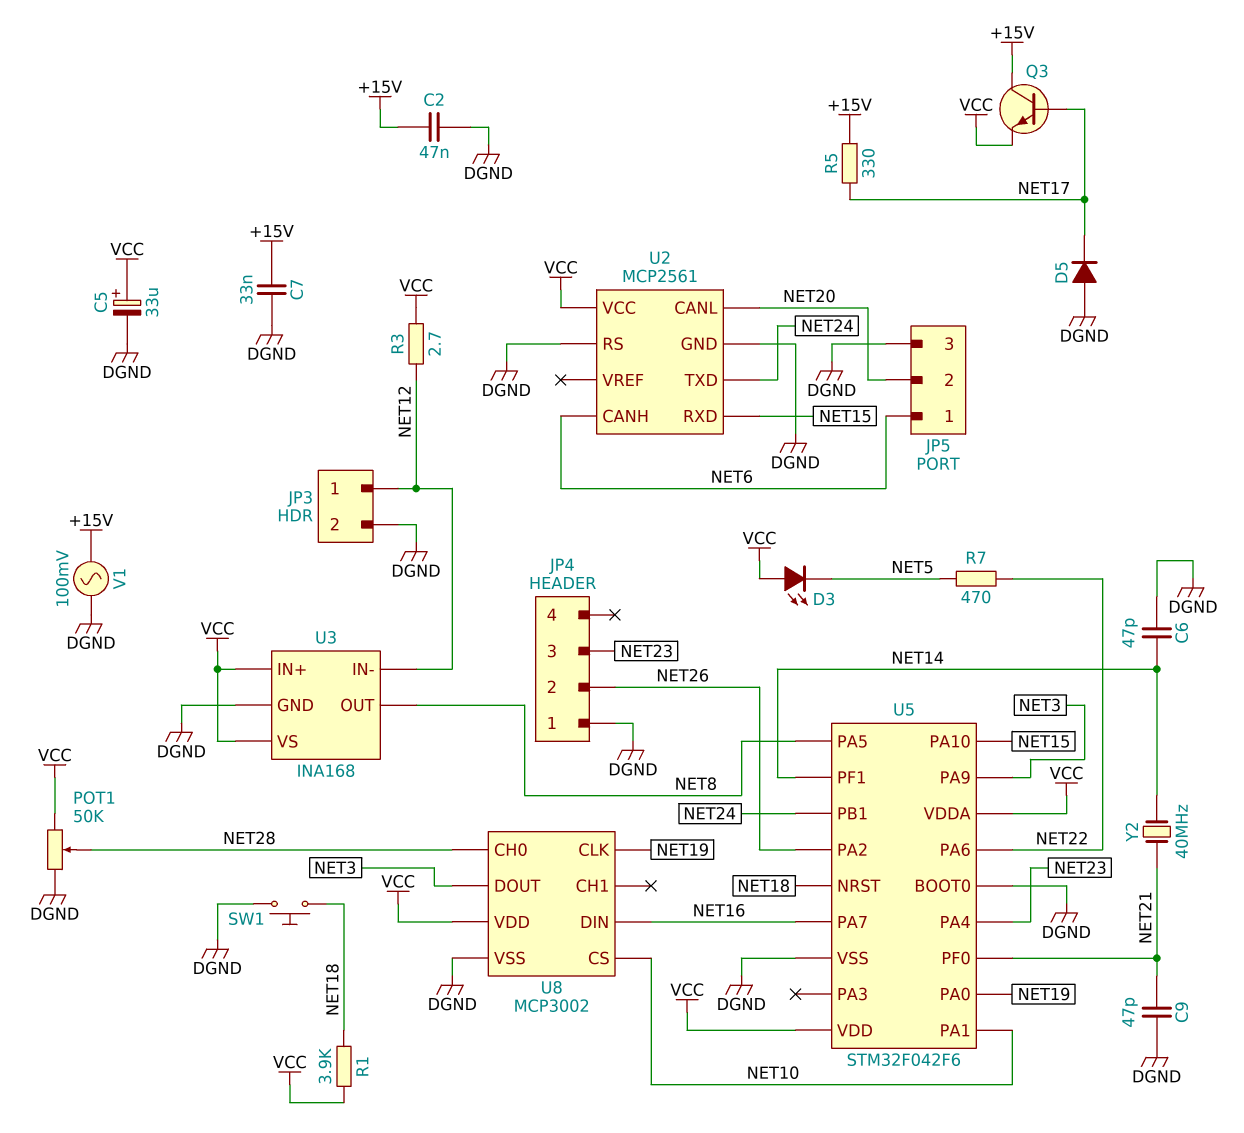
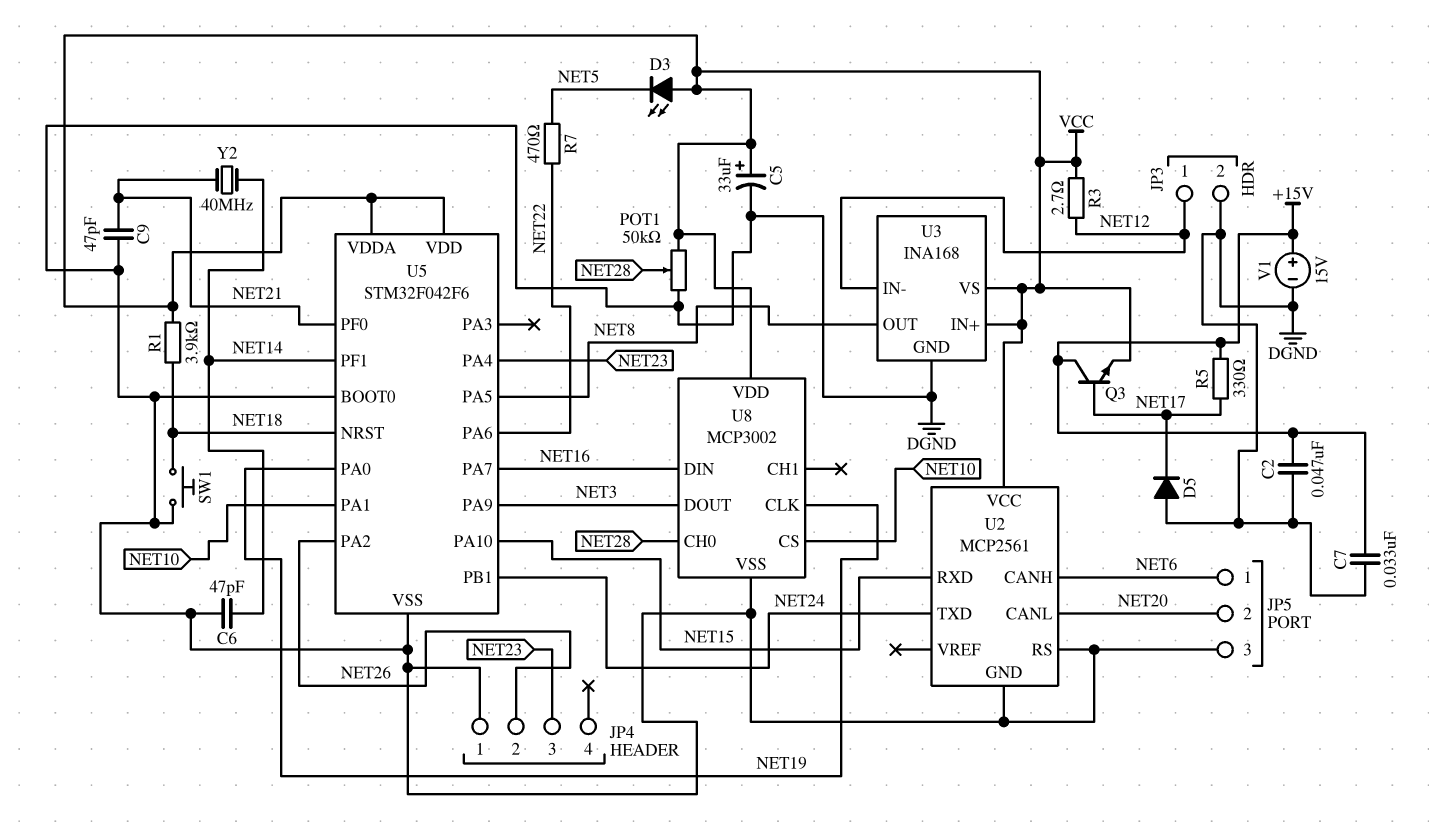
V1: AC 100mV (+15V, DGND) -> 15V (plus +15V, minus DGND)

